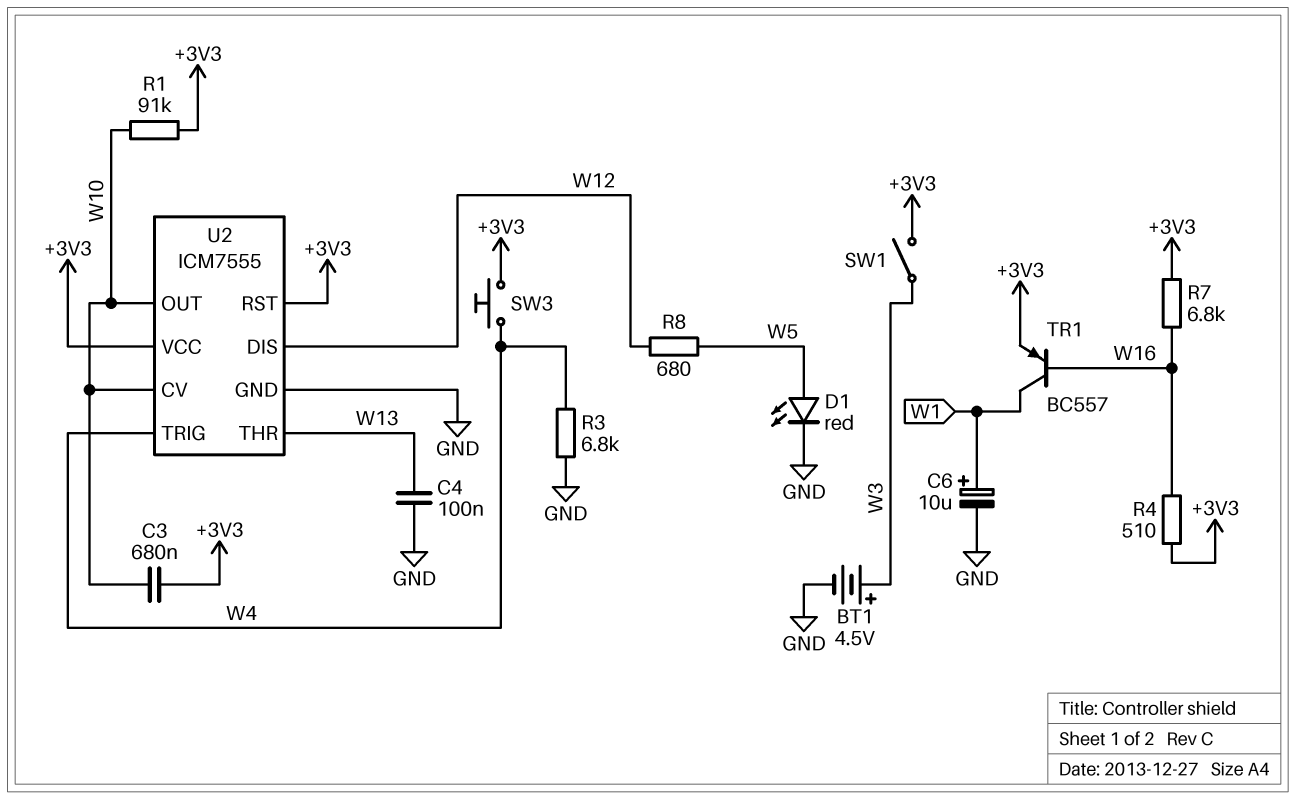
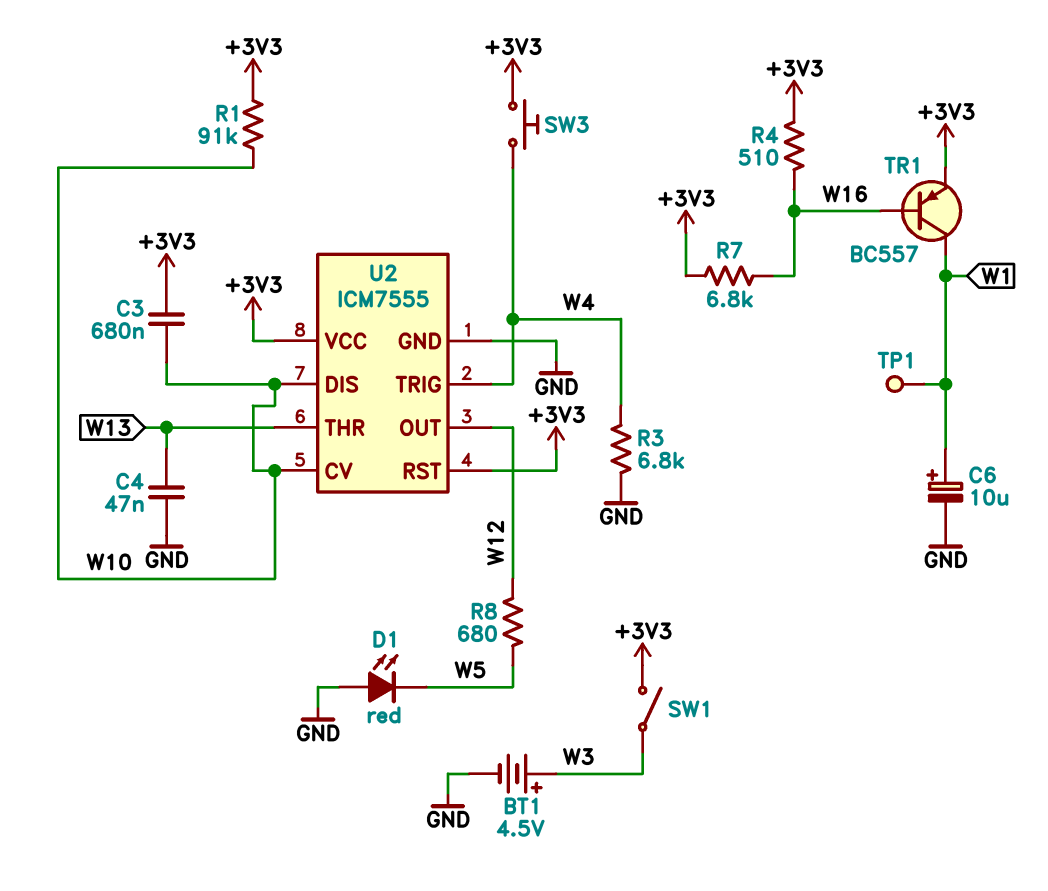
C4: 100nF (GND, W13) -> 47nF (GND, W13)
D1: LED red (A W5, K GND) -> LED red (A GND, K W5)
TP1: none -> test point (W1)
U2 pin DIS: W12 -> W10
U2 pin OUT: W10 -> W12

